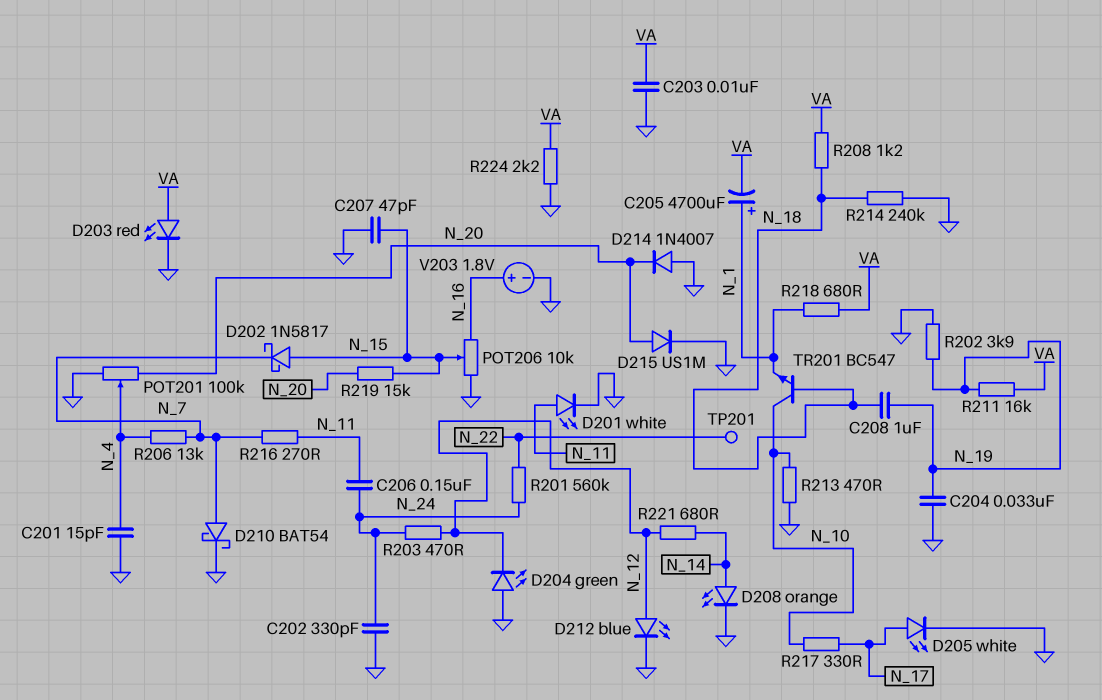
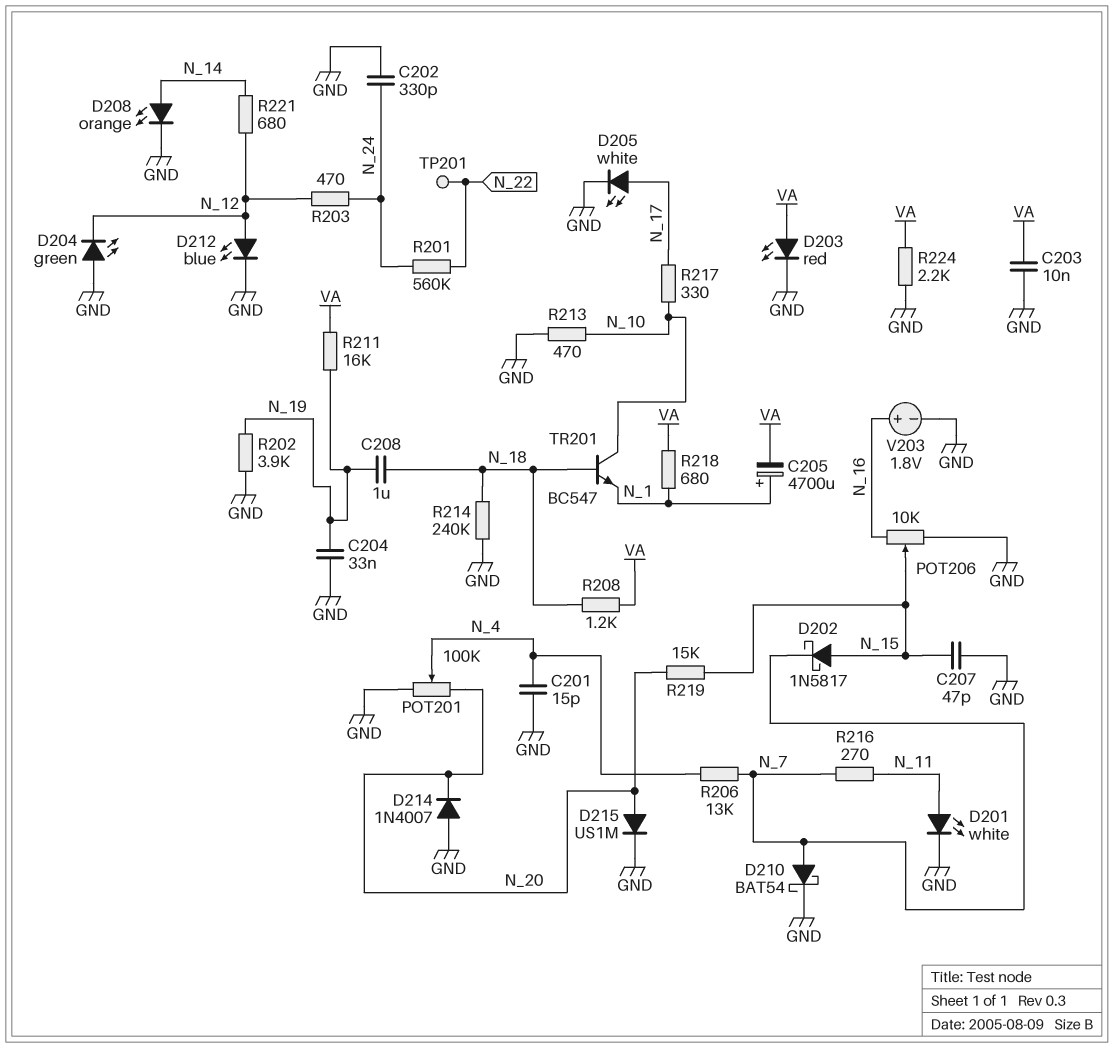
C206: 150nF (N_11, N_24) -> none

